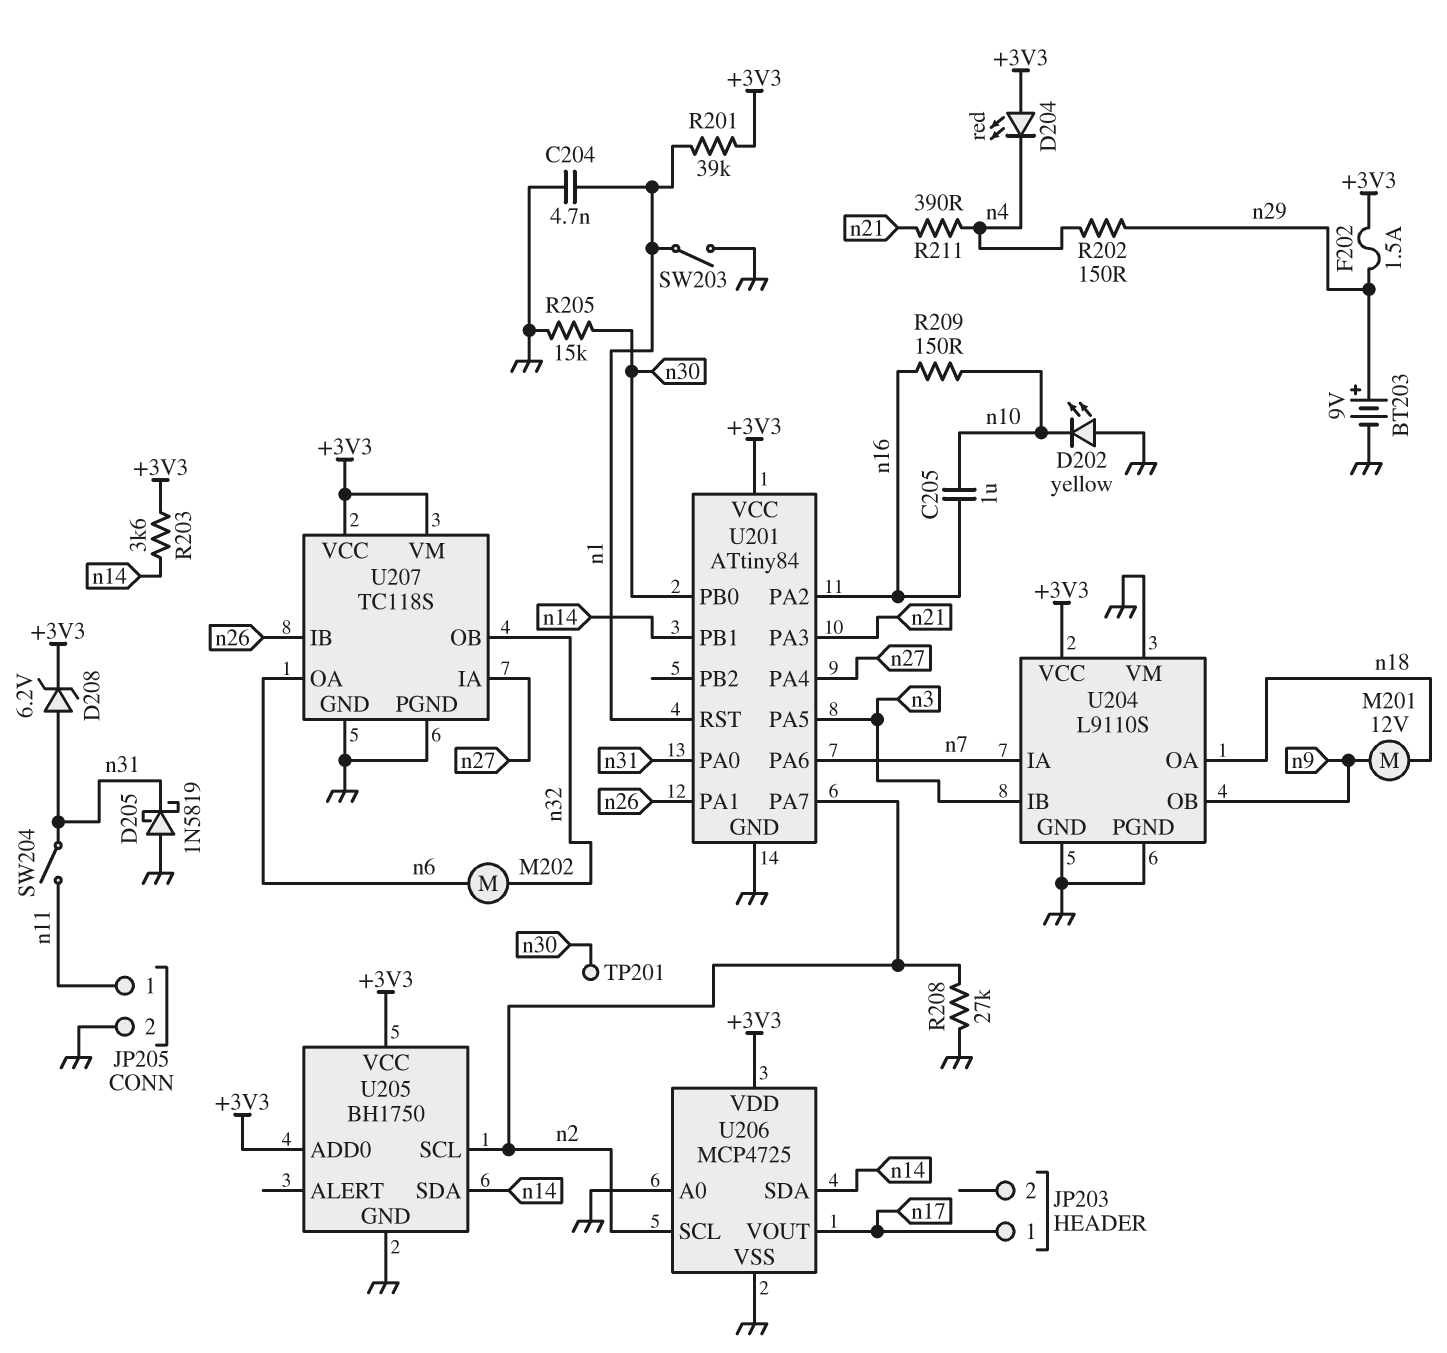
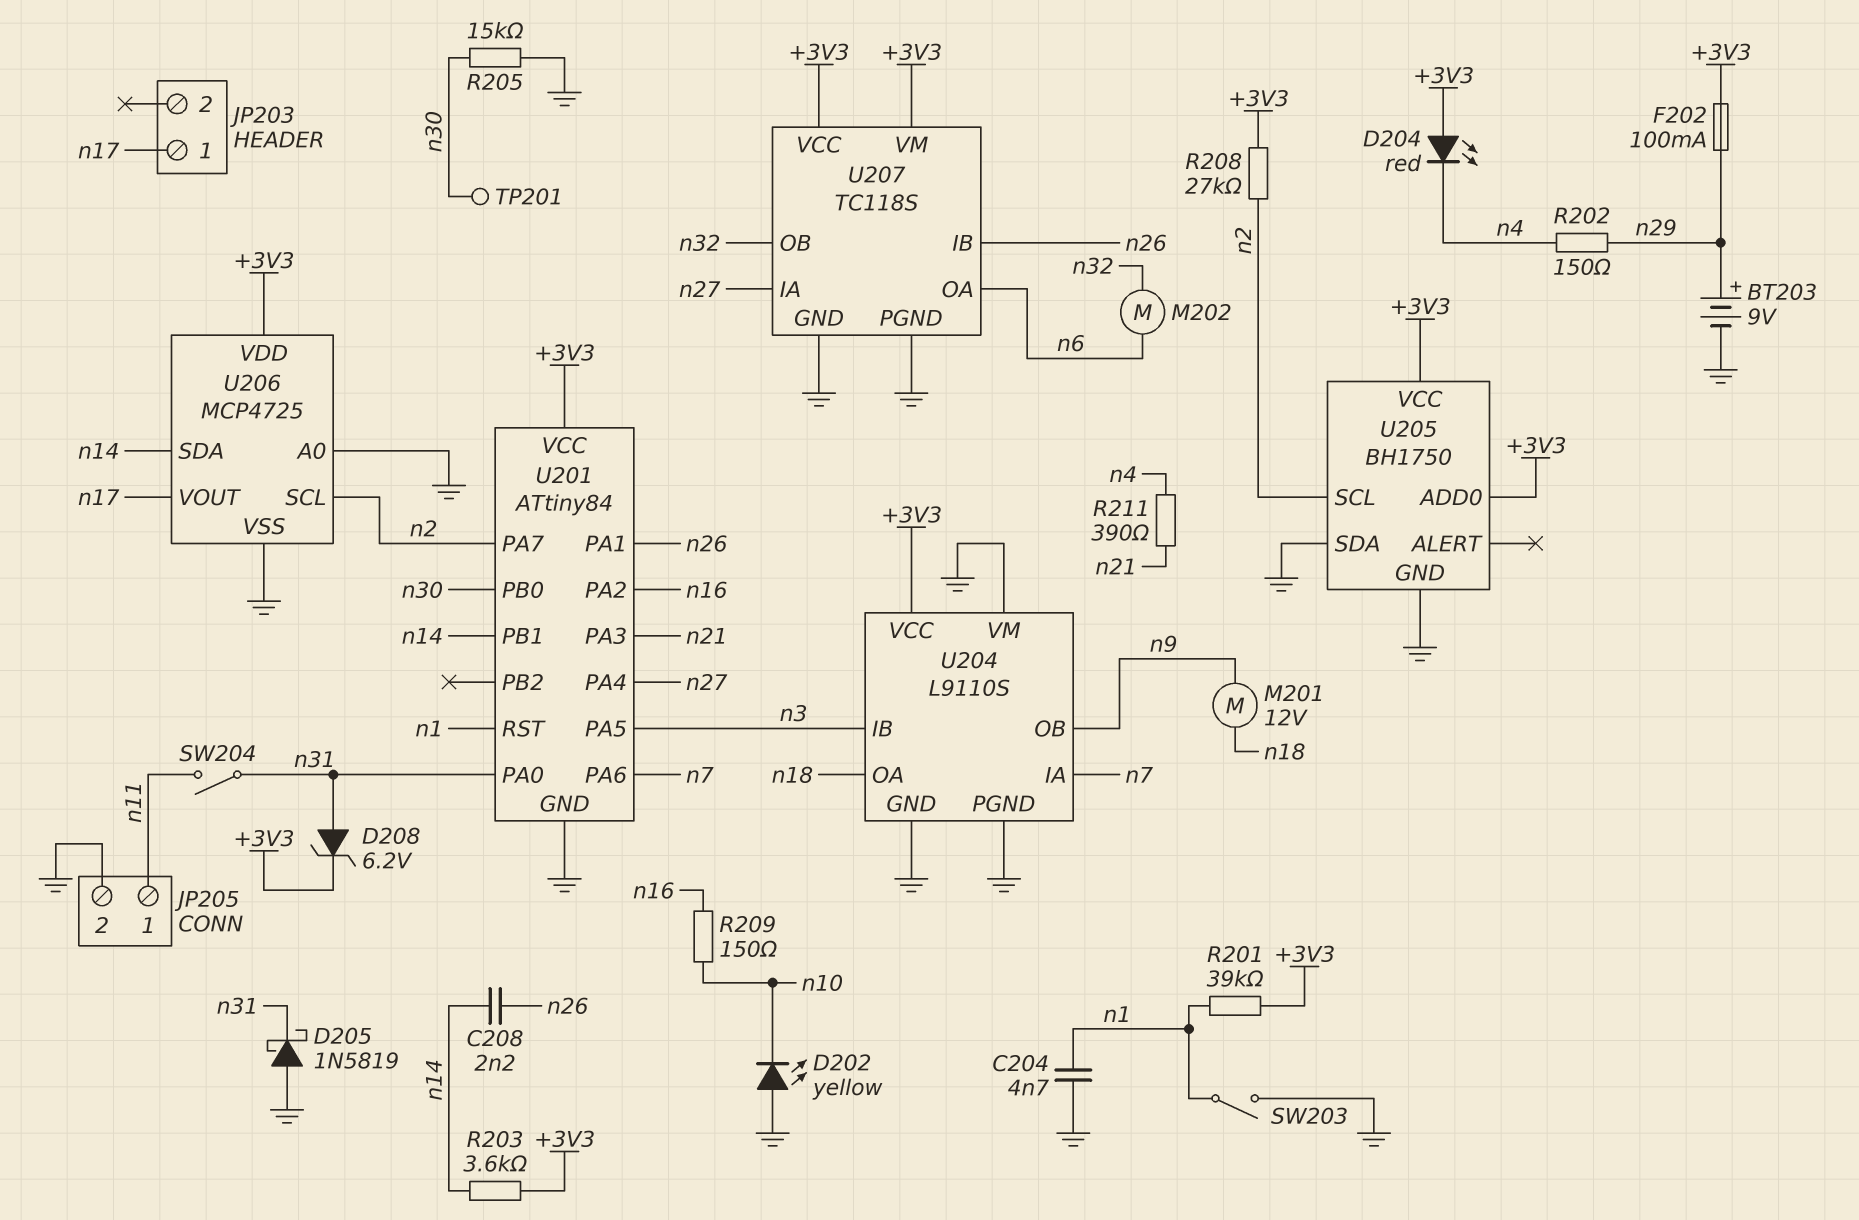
C205: 1uF (n10, n16) -> none
C208: none -> 2.2nF (n14, n26)
F202: 1.5A (+3V3, n29) -> 100mA (+3V3, n29)
R208: 27k (GND, n2) -> 27k (+3V3, n2)
U205 pin SDA: n14 -> GND

